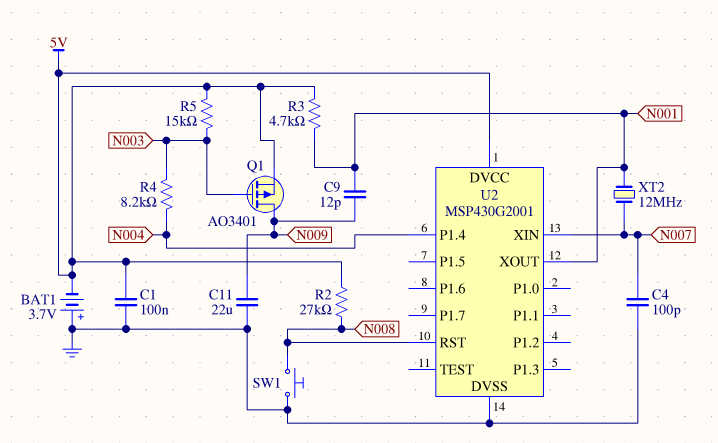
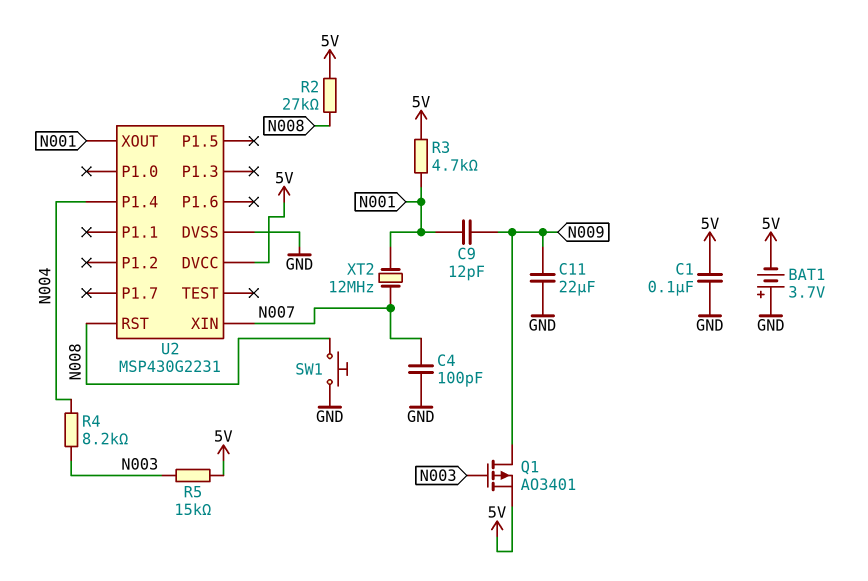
U2: MSP430G2001 -> MSP430G2231

